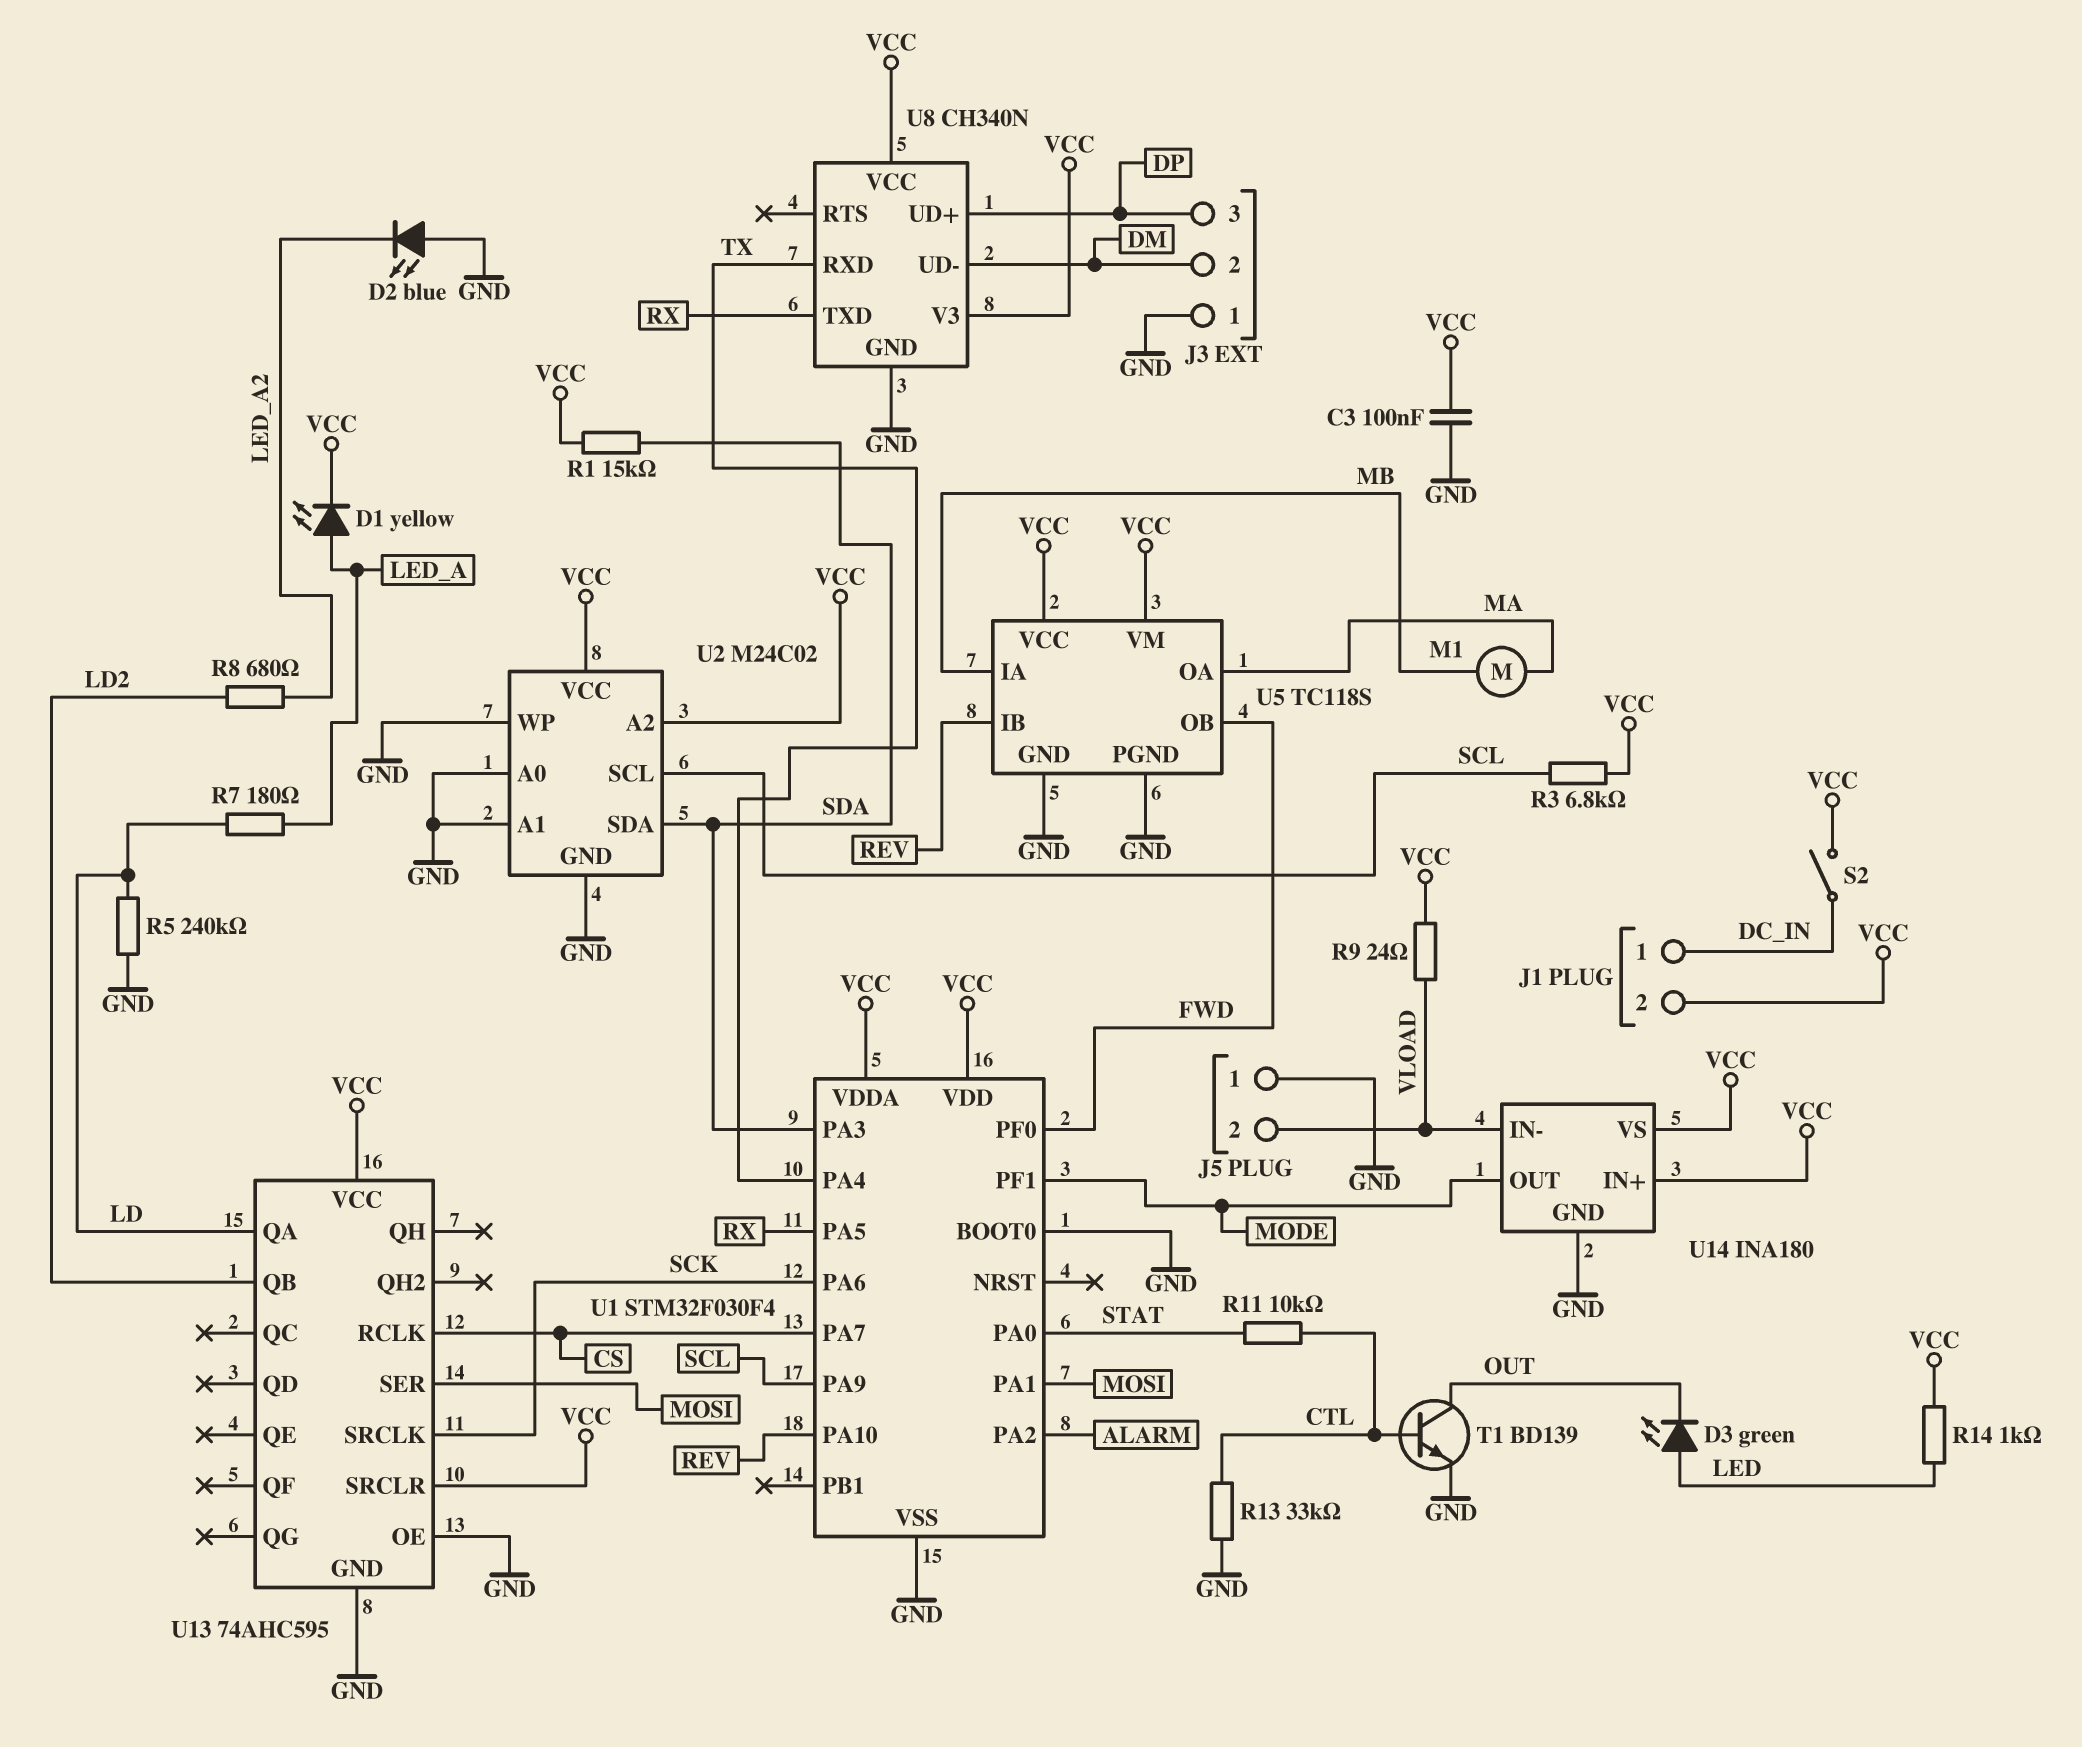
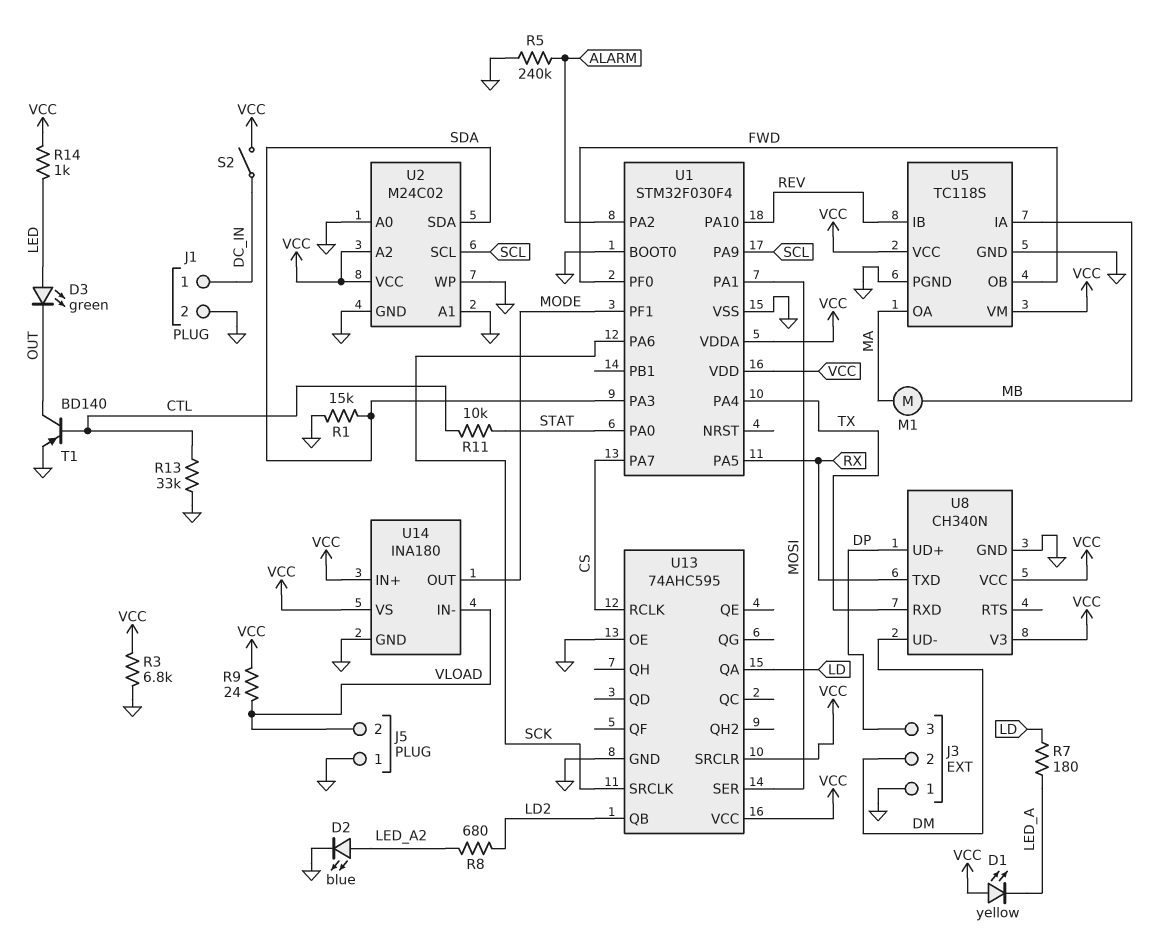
C3: 100nF (GND, VCC) -> none
D1: LED yellow (A LED_A, K VCC) -> LED yellow (A VCC, K LED_A)
D2: LED blue (A GND, K LED_A2) -> LED blue (A LED_A2, K GND)
J1 pin 2: VCC -> GND
R1: 15k (SDA, VCC) -> 15k (GND, SDA)
R3: 6.8k (SCL, VCC) -> 6.8k (GND, VCC)
R5: 240k (GND, LD) -> 240k (ALARM, GND)
T1: NPN BD139 (B CTL, C OUT, E GND) -> PNP BD140 (B CTL, C OUT, E GND)

